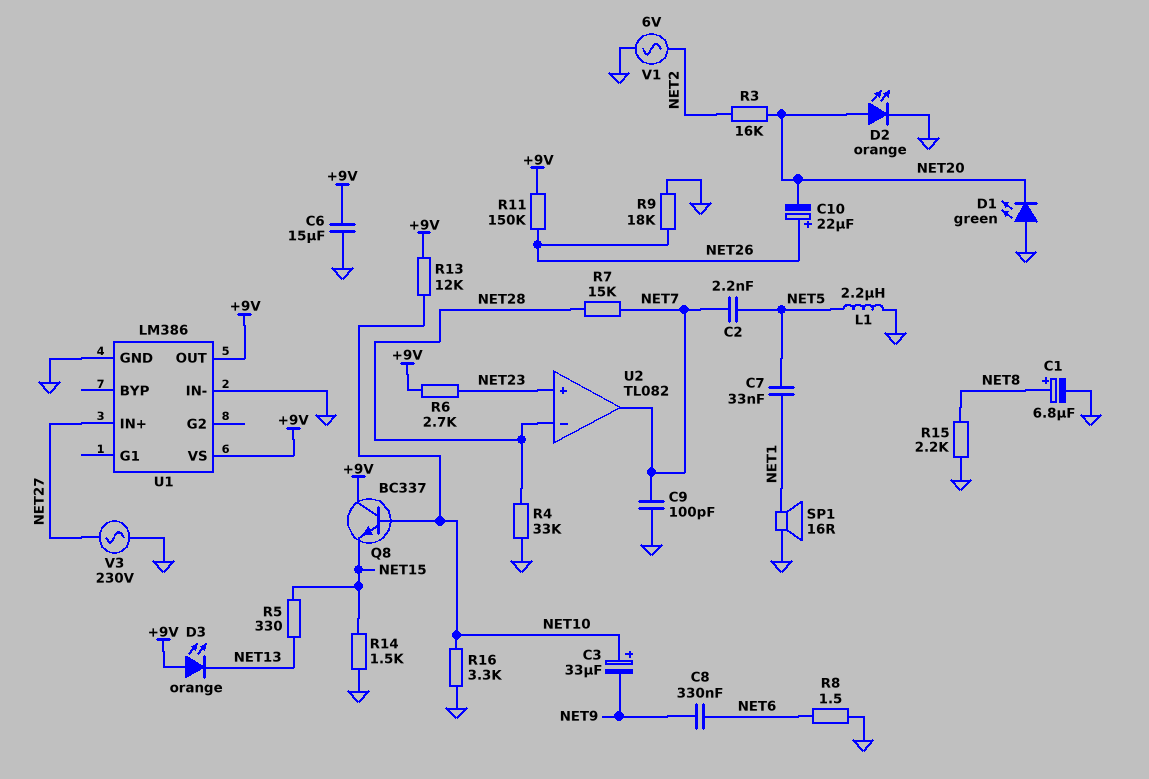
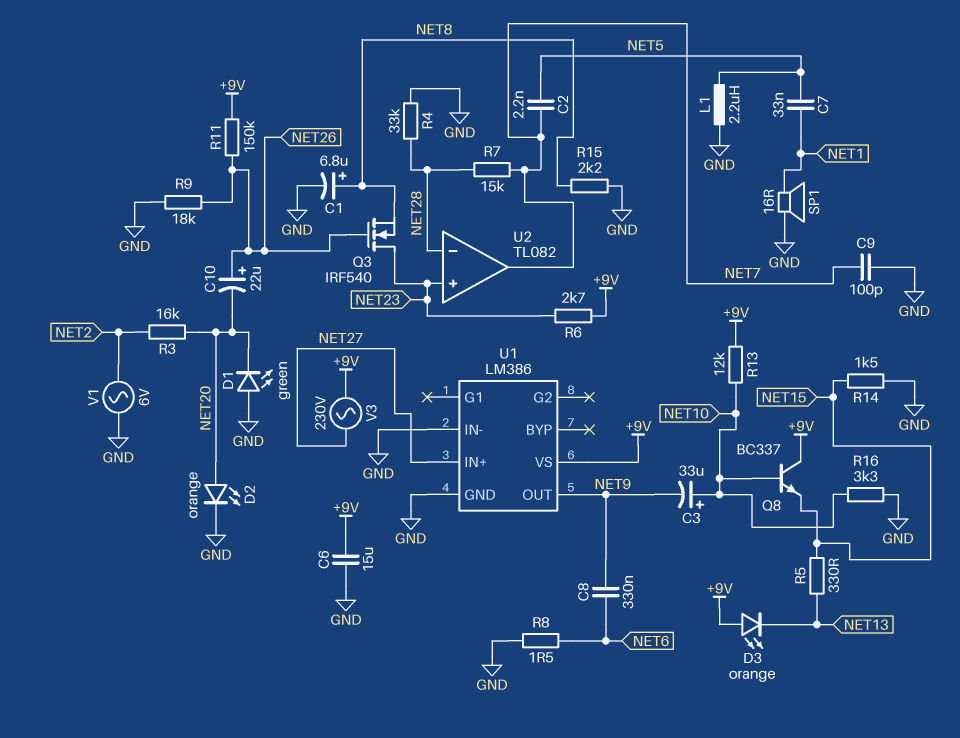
Q3: none -> NMOS IRF540 (G NET26, D NET23, S NET8)
U1 pin OUT: +9V -> NET9
V3: AC 230V (GND, NET27) -> AC 230V (+9V, NET27)

